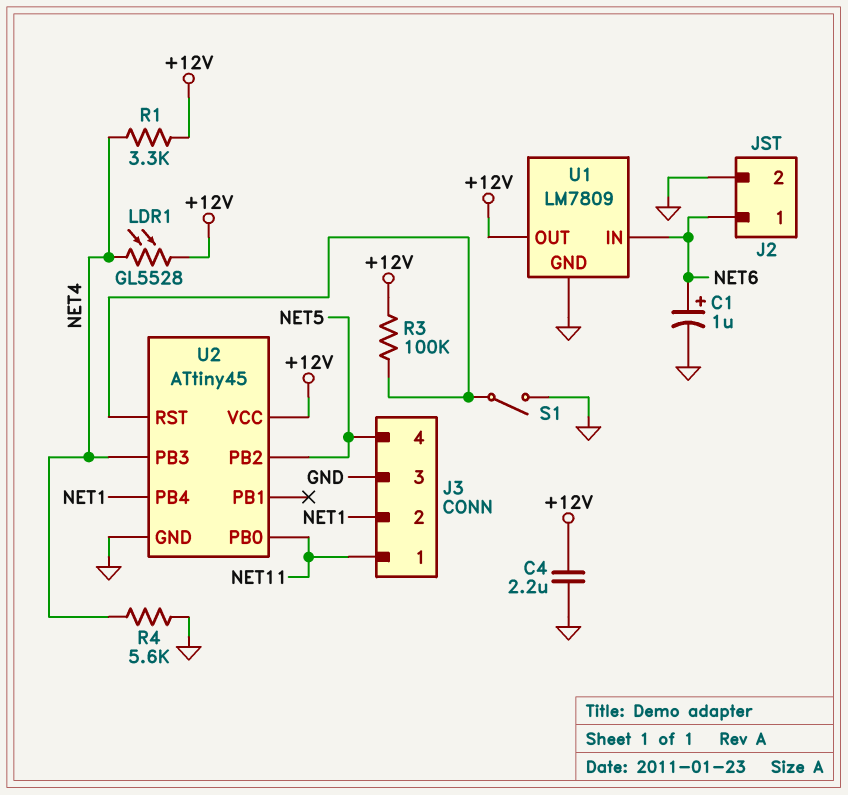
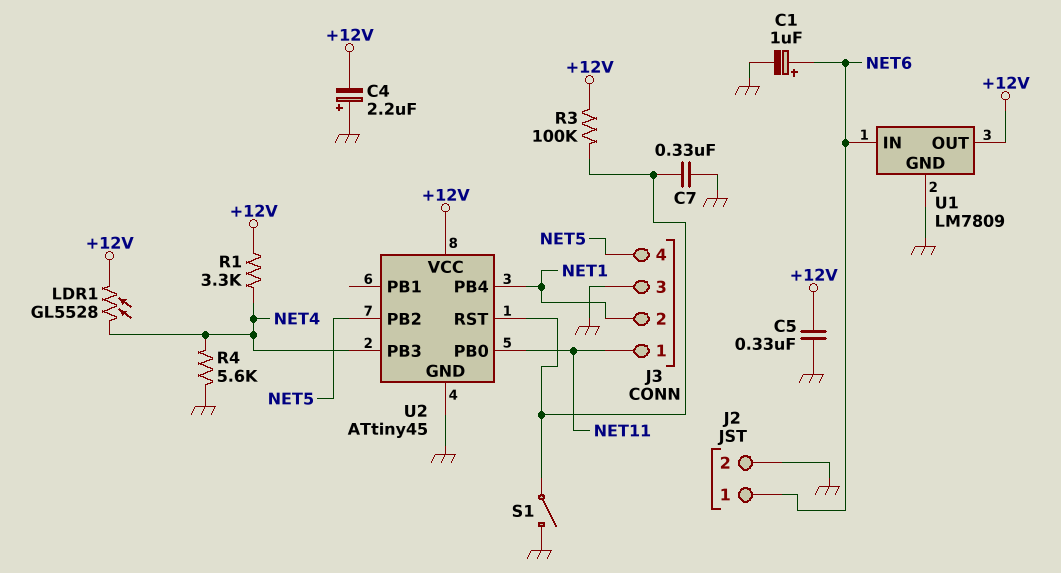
C4: 2.2uF (+12V, GND) -> 2.2uF (plus GND, minus +12V)
C5: none -> 330nF (+12V, GND)
C7: none -> 330nF (GND, U2/RST)

